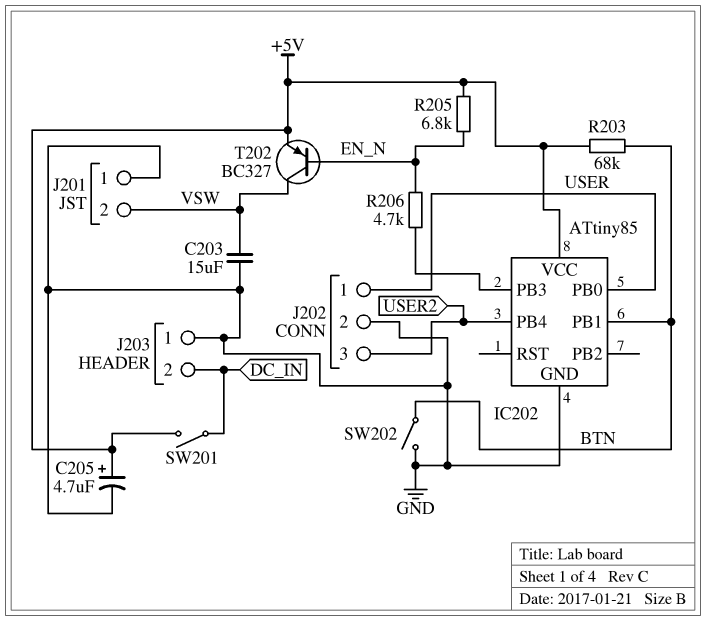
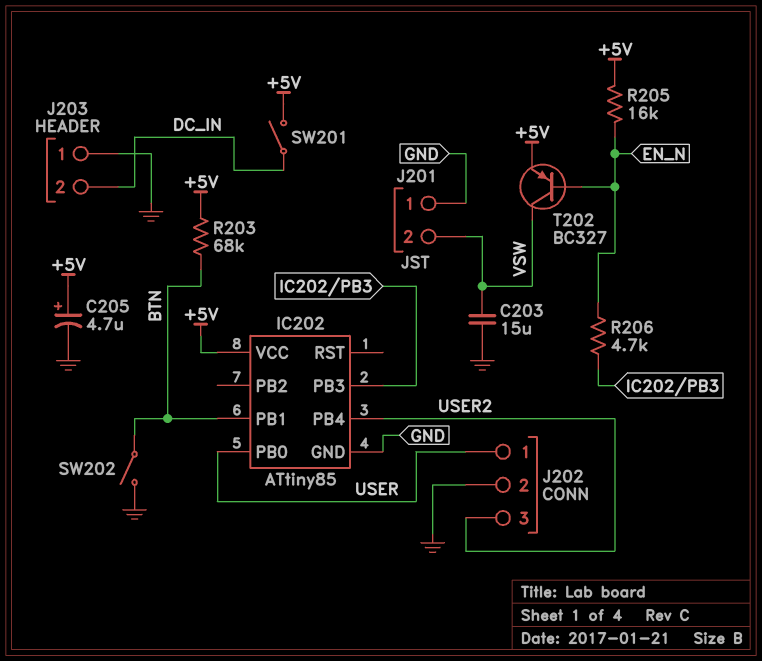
R205: 6.8k (+5V, EN_N) -> 16k (+5V, EN_N)

